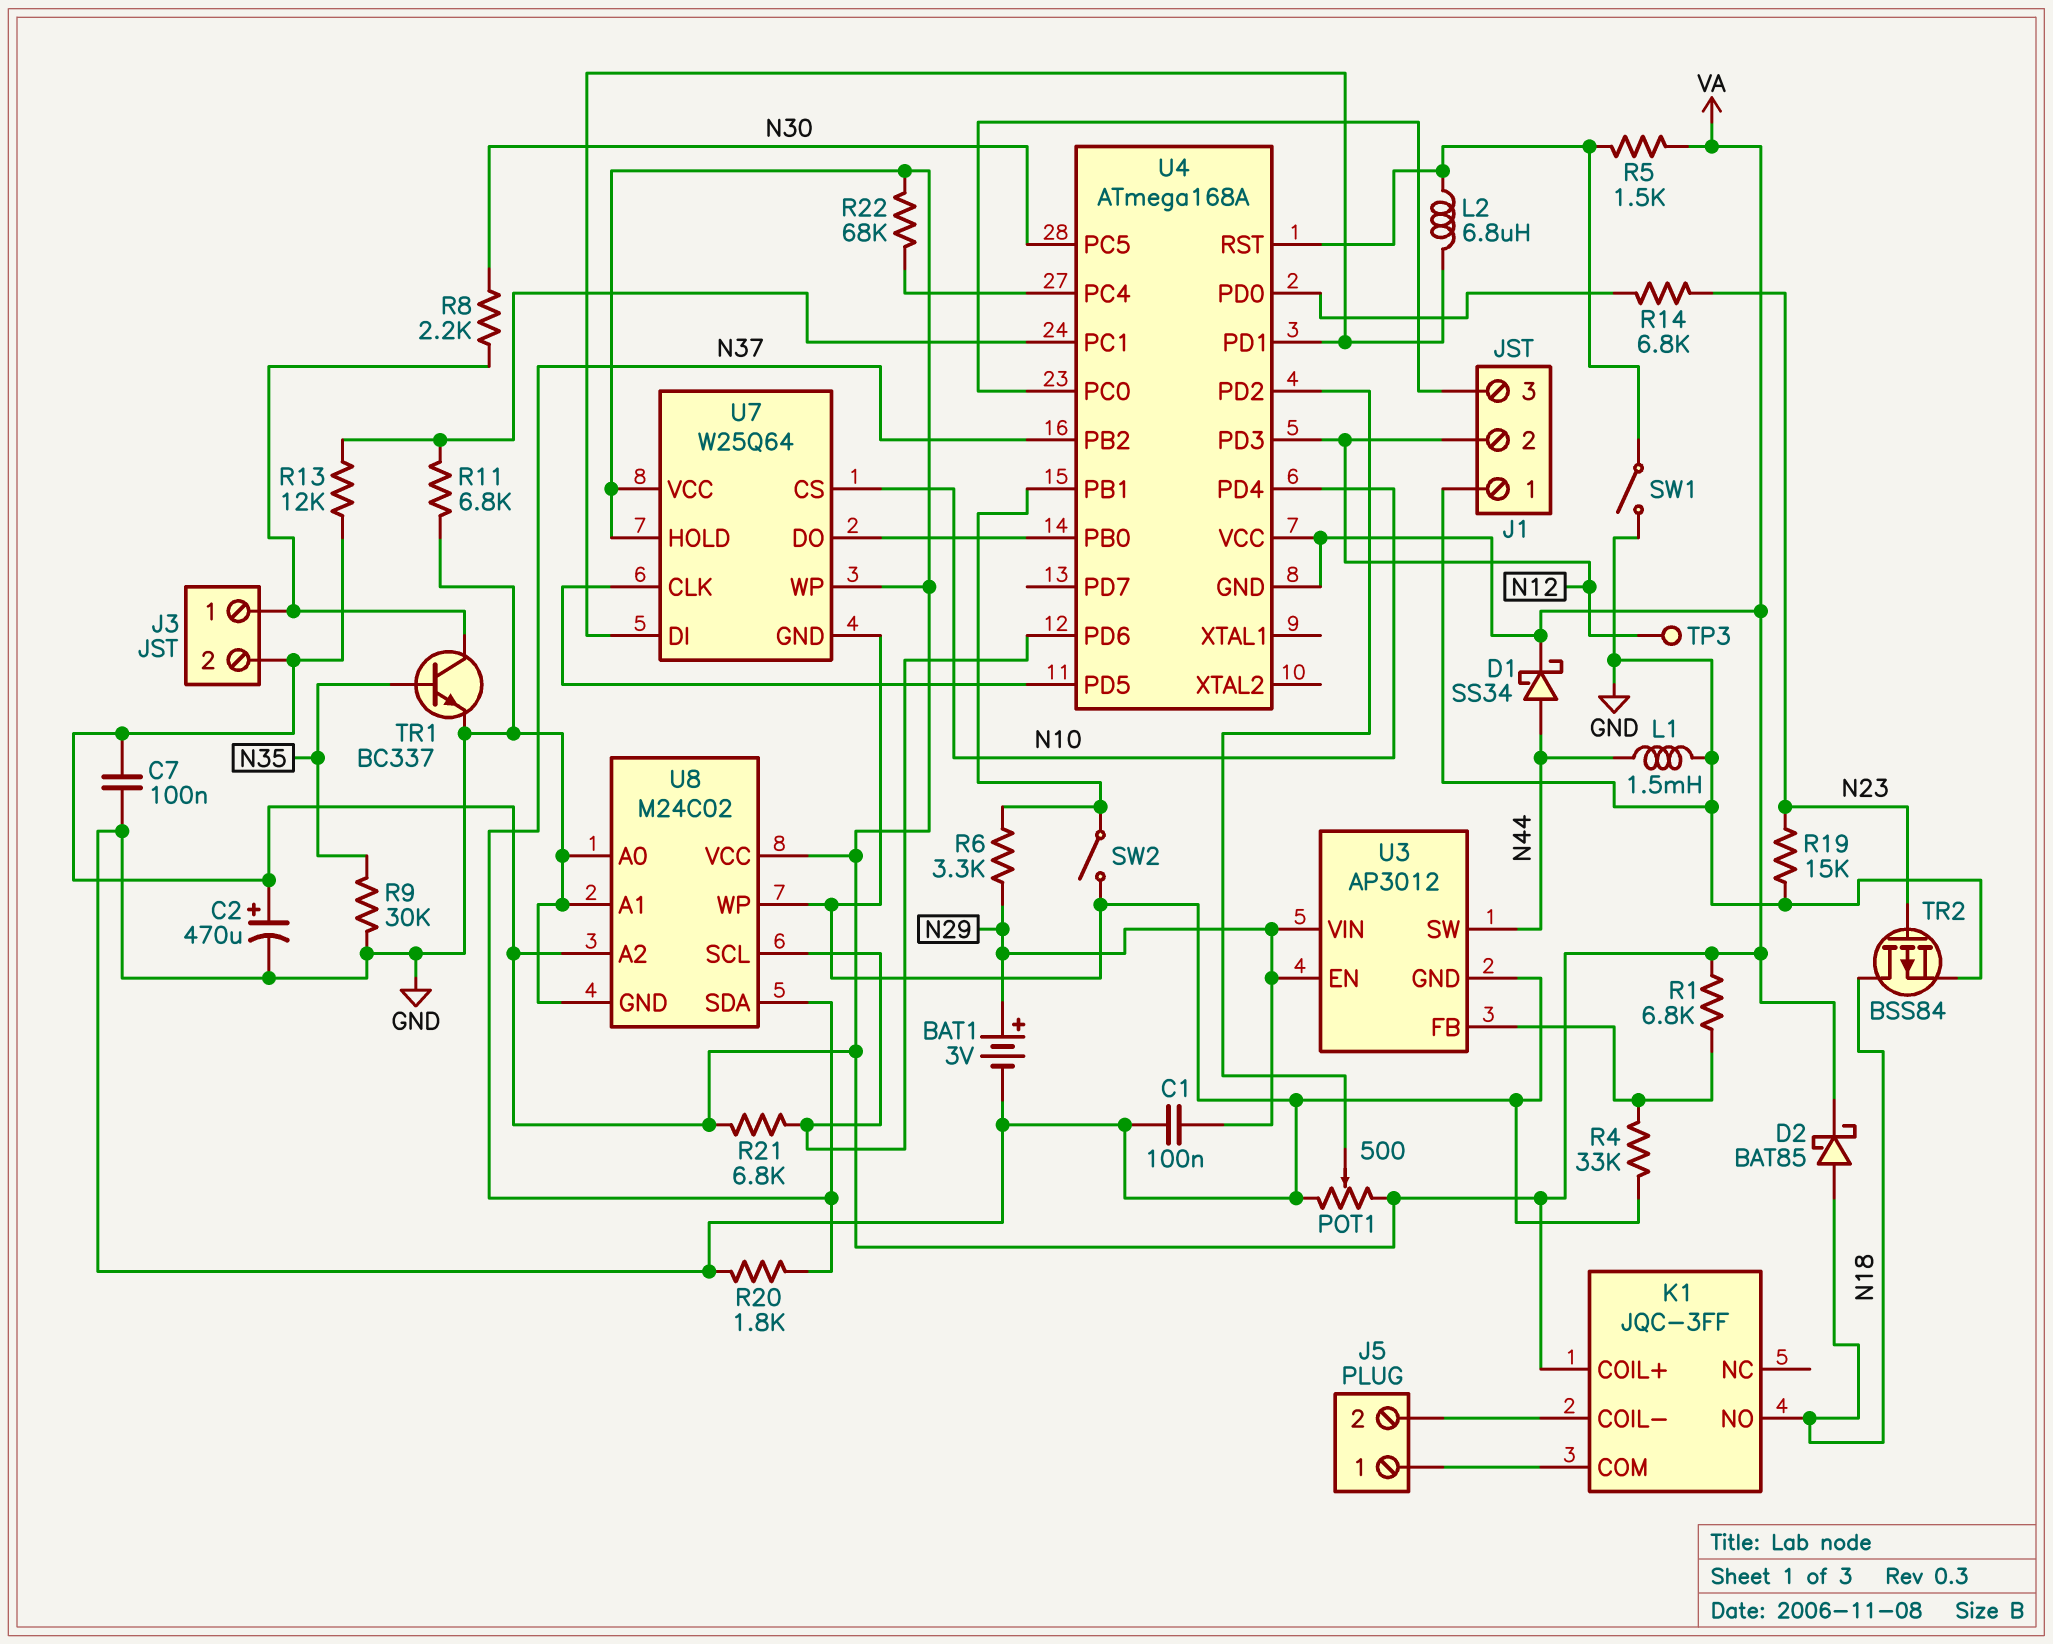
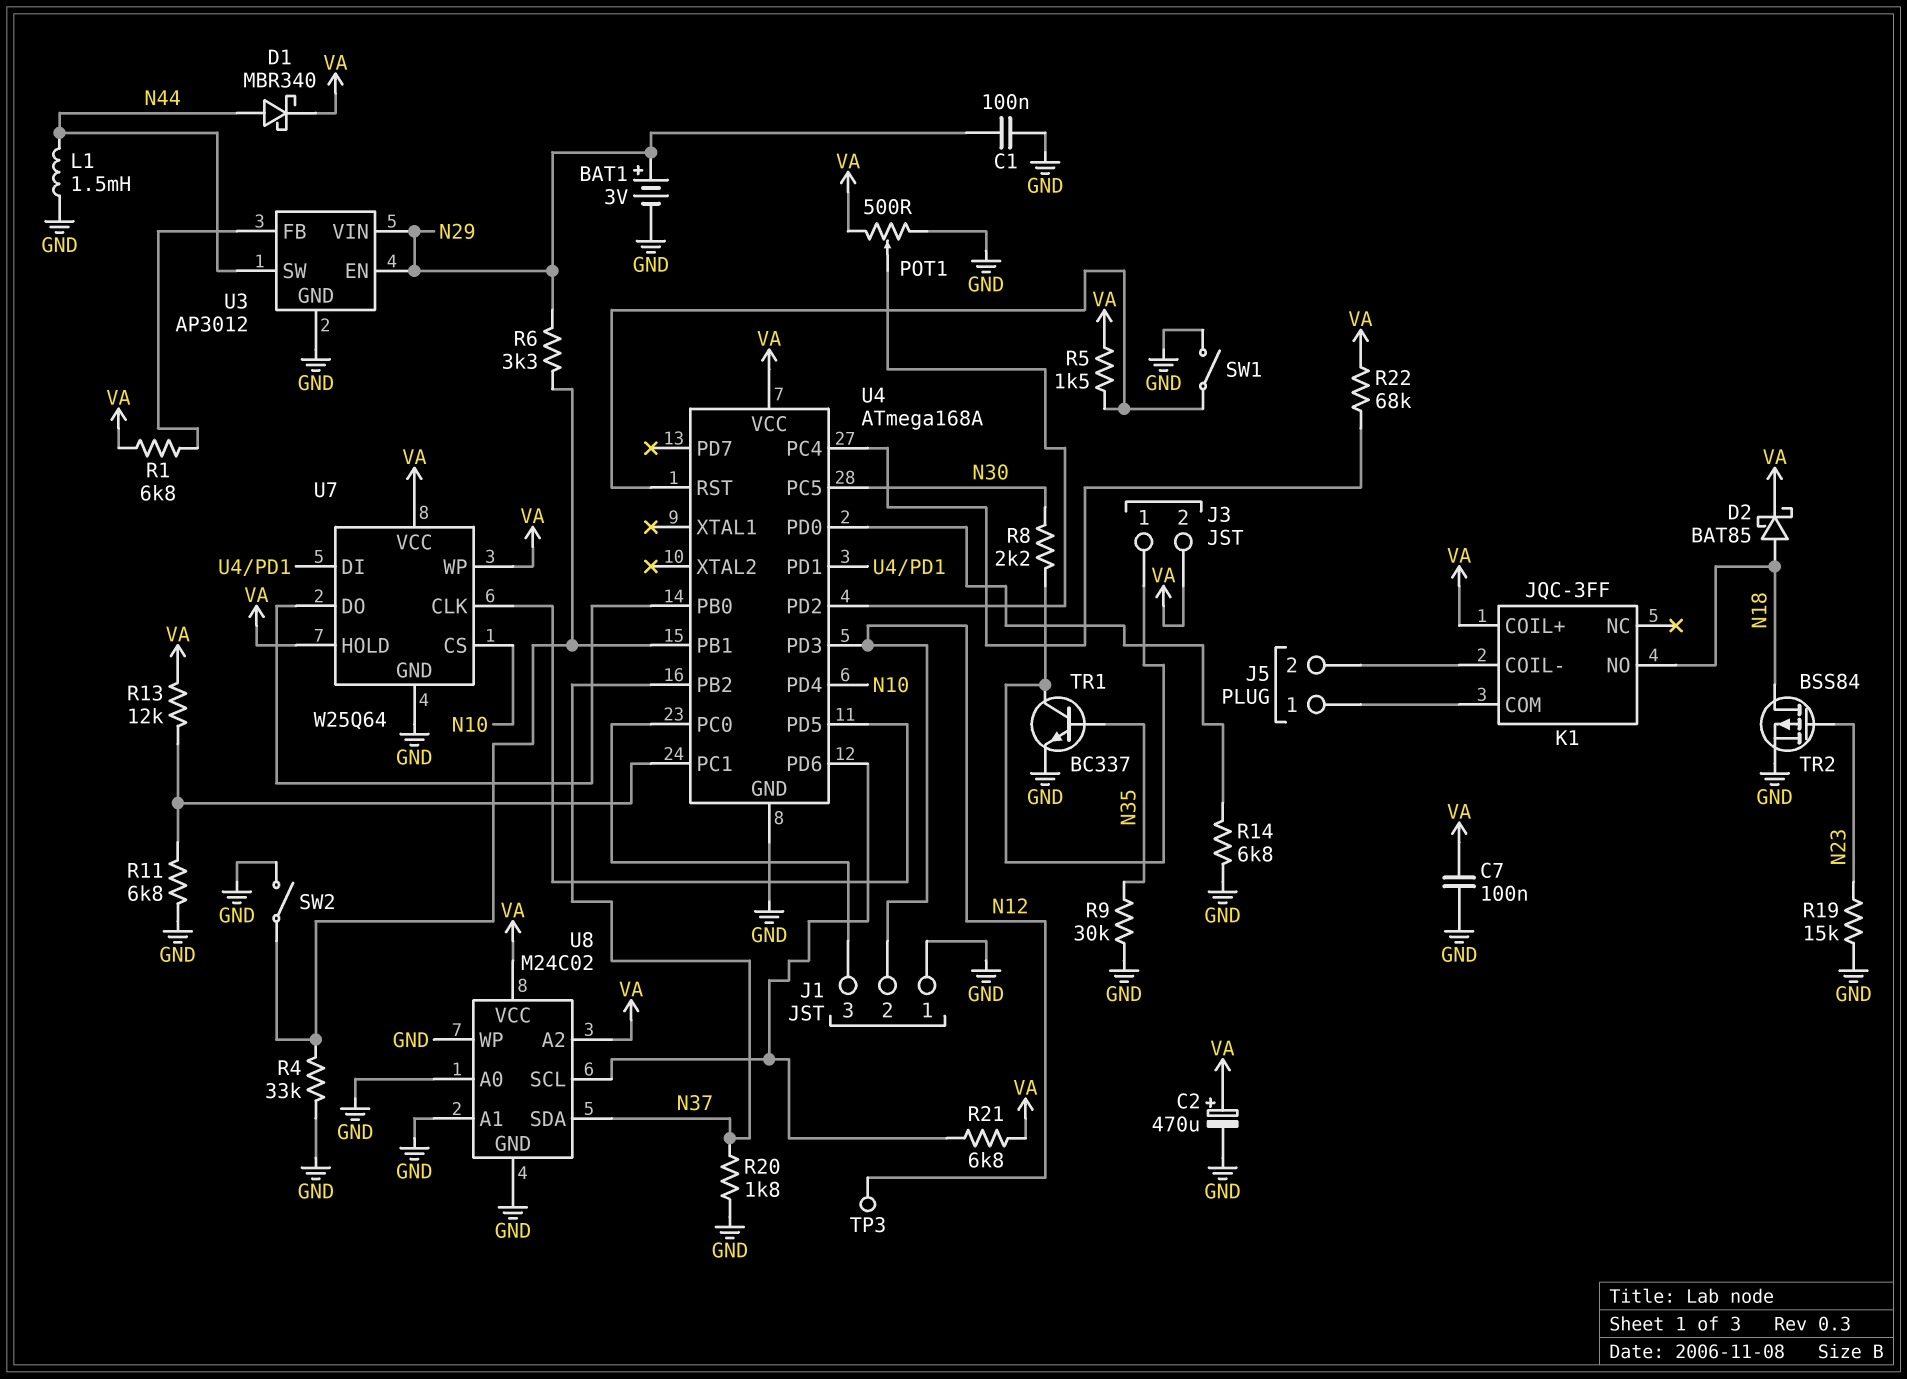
D1: schottky SS34 (A N44, K VA) -> schottky MBR340 (A N44, K VA)
L2: 6.8uH (U4/PD1, U4/RST) -> none
R4: 33k (GND, U3/FB) -> 33k (GND, U4/PB1)
R14: 6.8k (N23, U4/PD0) -> 6.8k (GND, U4/PD0)
U4 pin GND: VA -> GND

